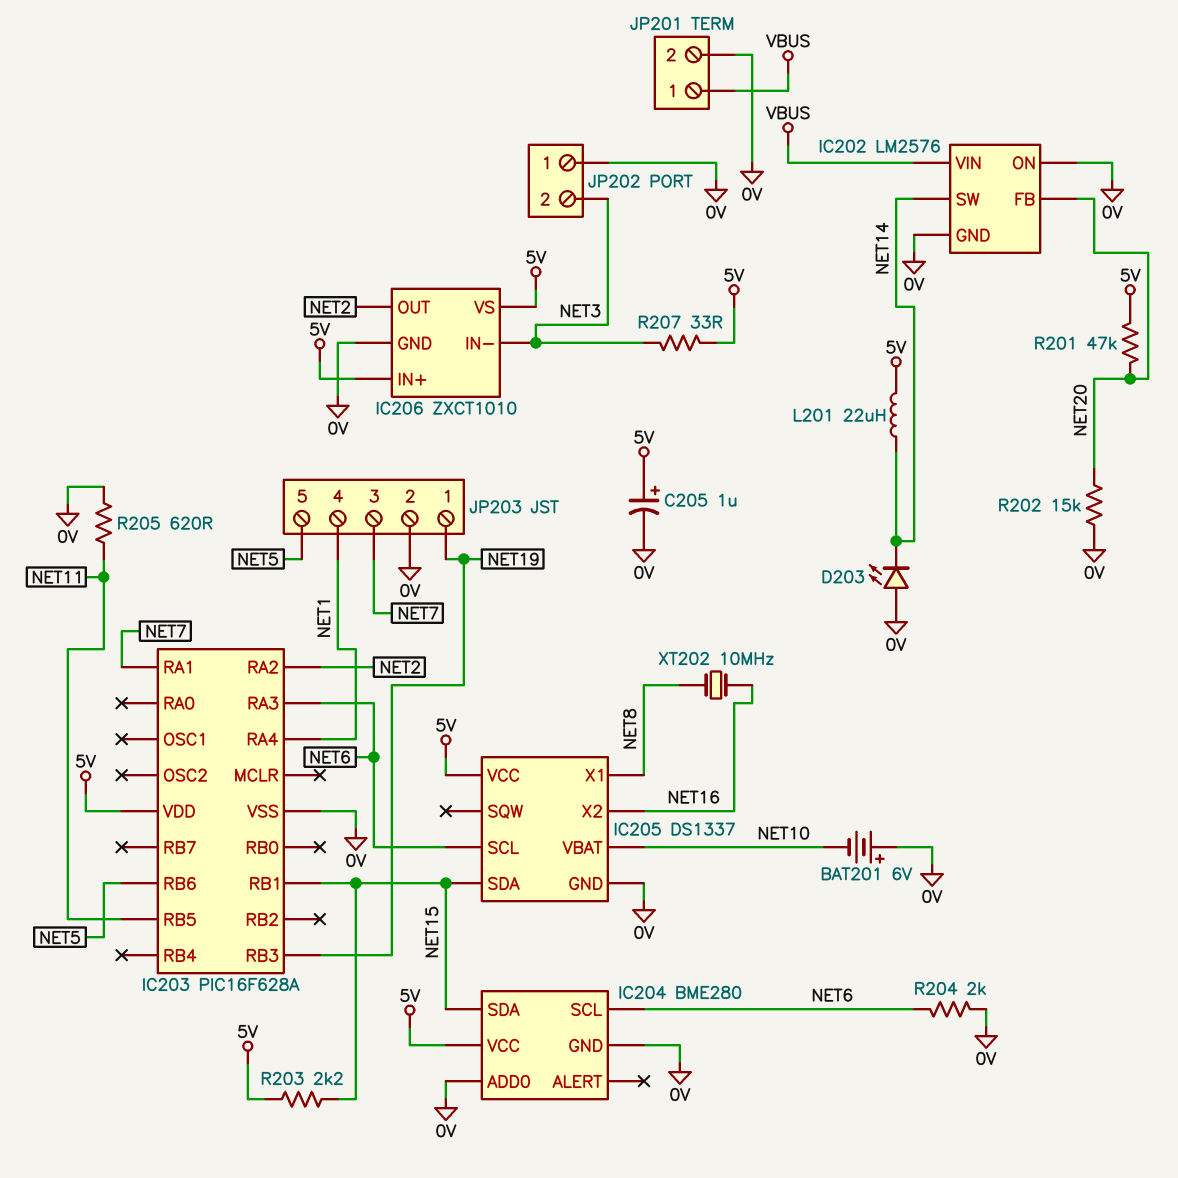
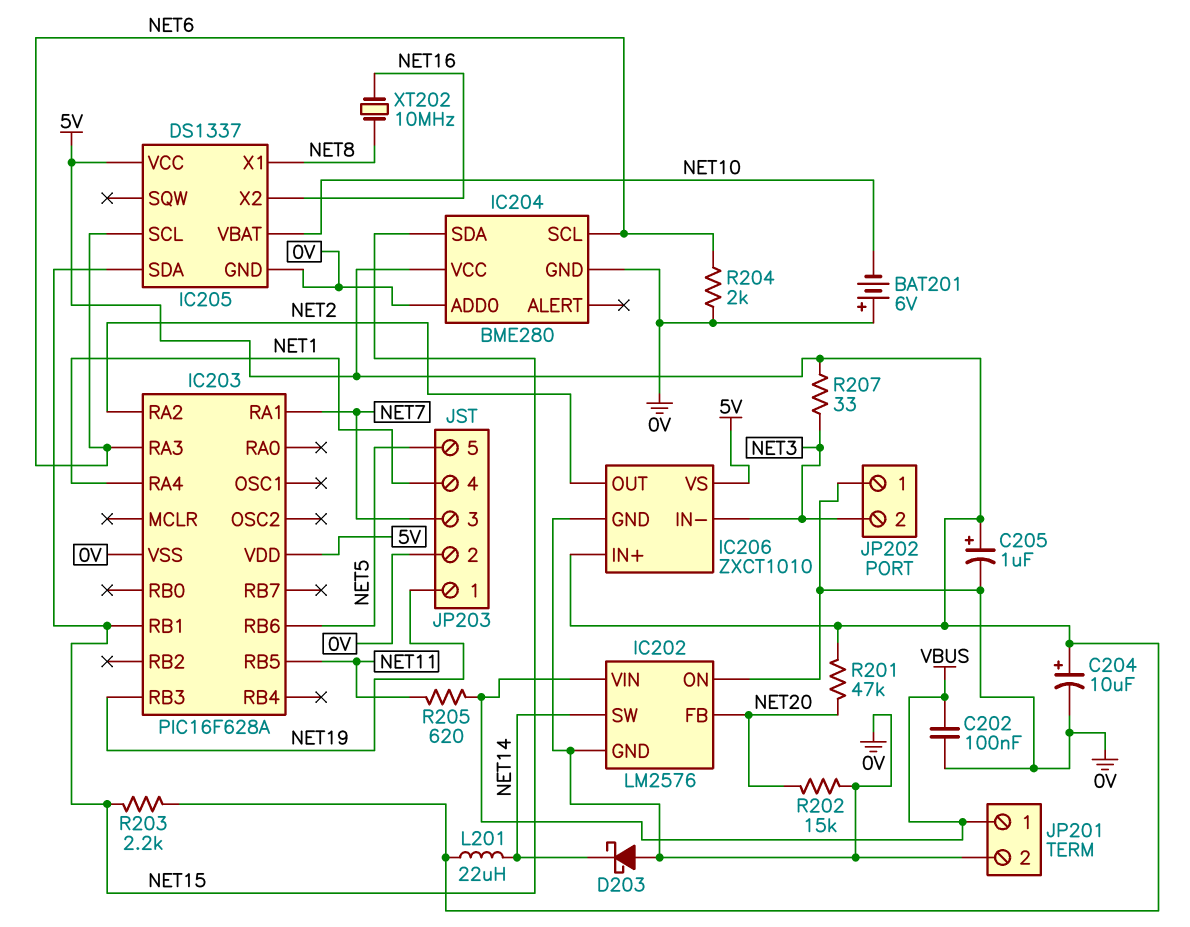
C202: none -> 100nF (0V, VBUS)
C204: none -> 10uF (plus 5V, minus 0V)
D203: LED (A 0V, K NET14) -> schottky (A 0V, K NET14)
R205: 620 (0V, NET11) -> 620 (NET11, VBUS)

